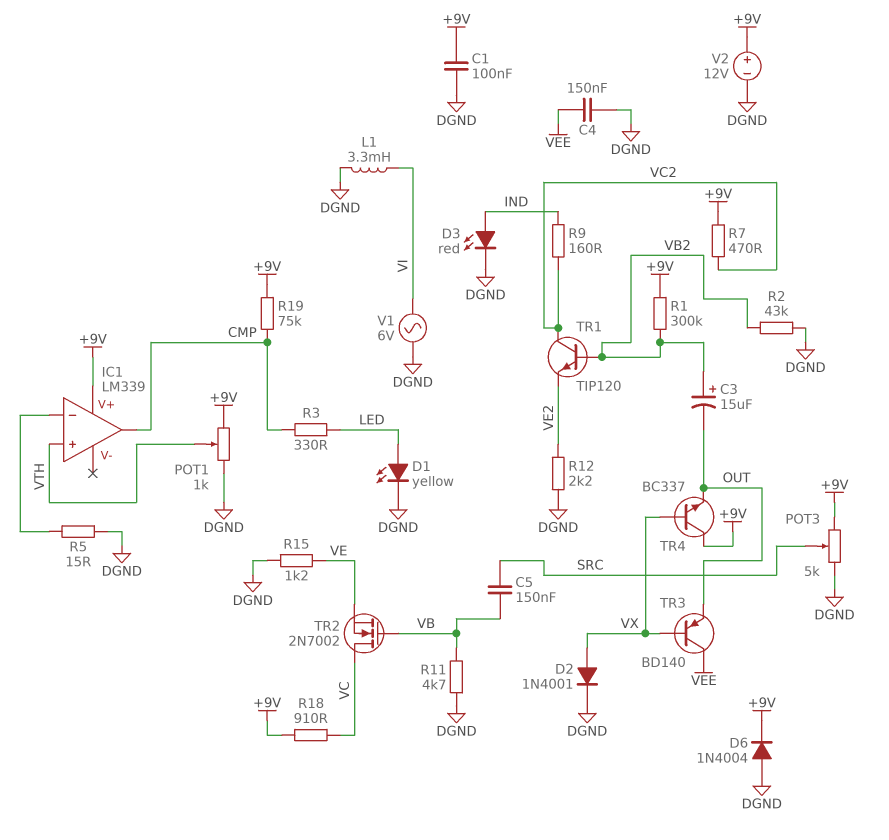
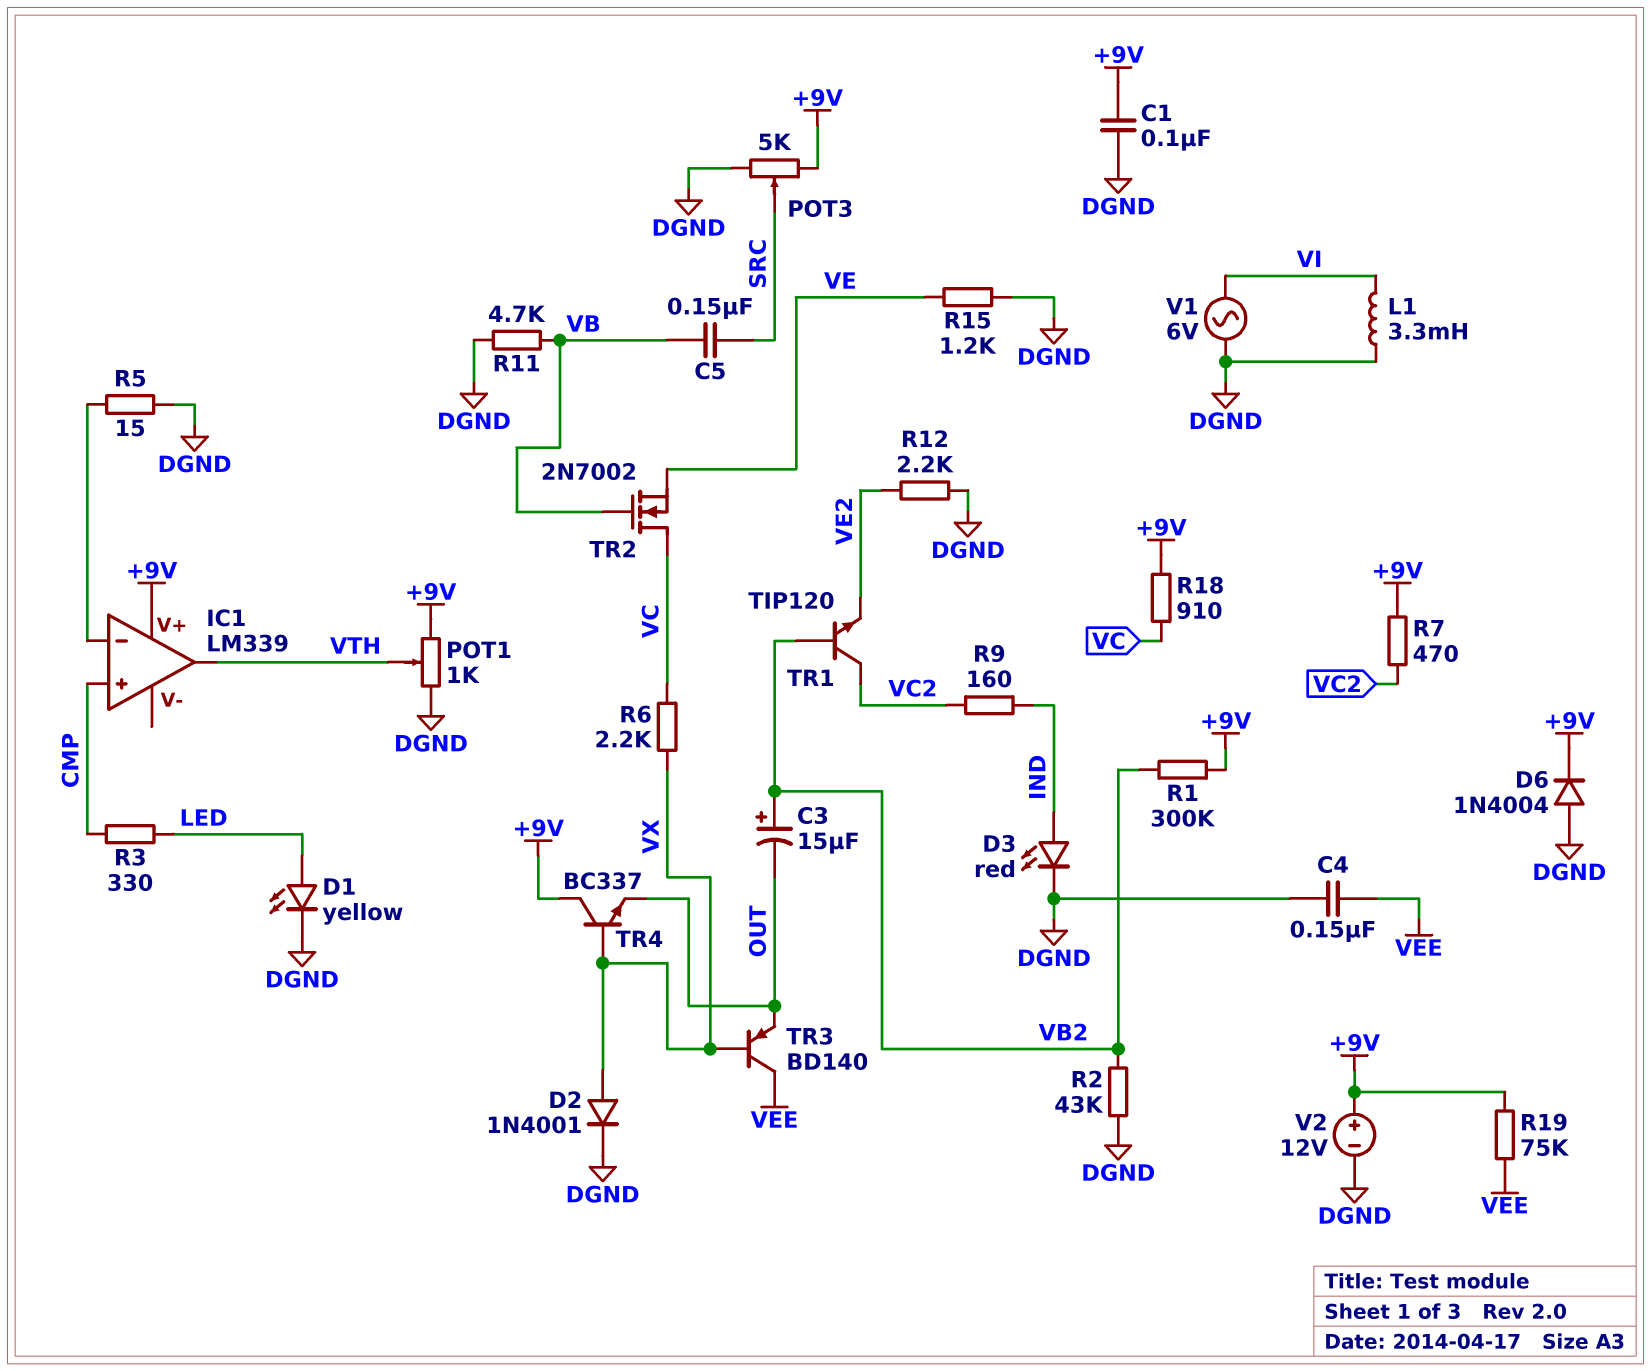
IC1 pin in+: VTH -> CMP
IC1 pin out: CMP -> VTH
R6: none -> 2.2k (VC, VX)
R19: 75k (+9V, CMP) -> 75k (+9V, VEE)

